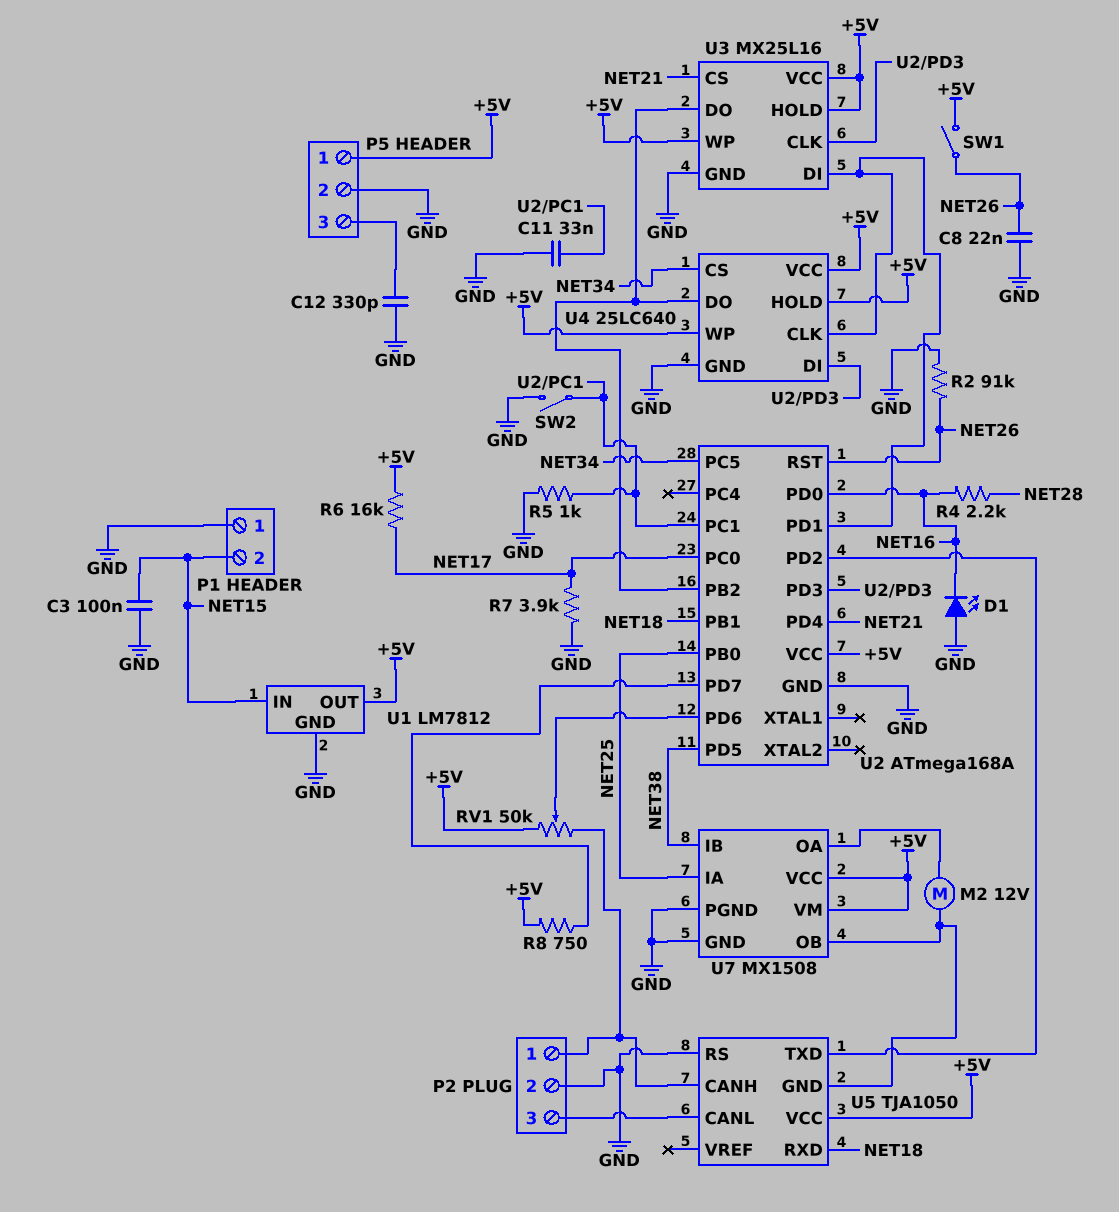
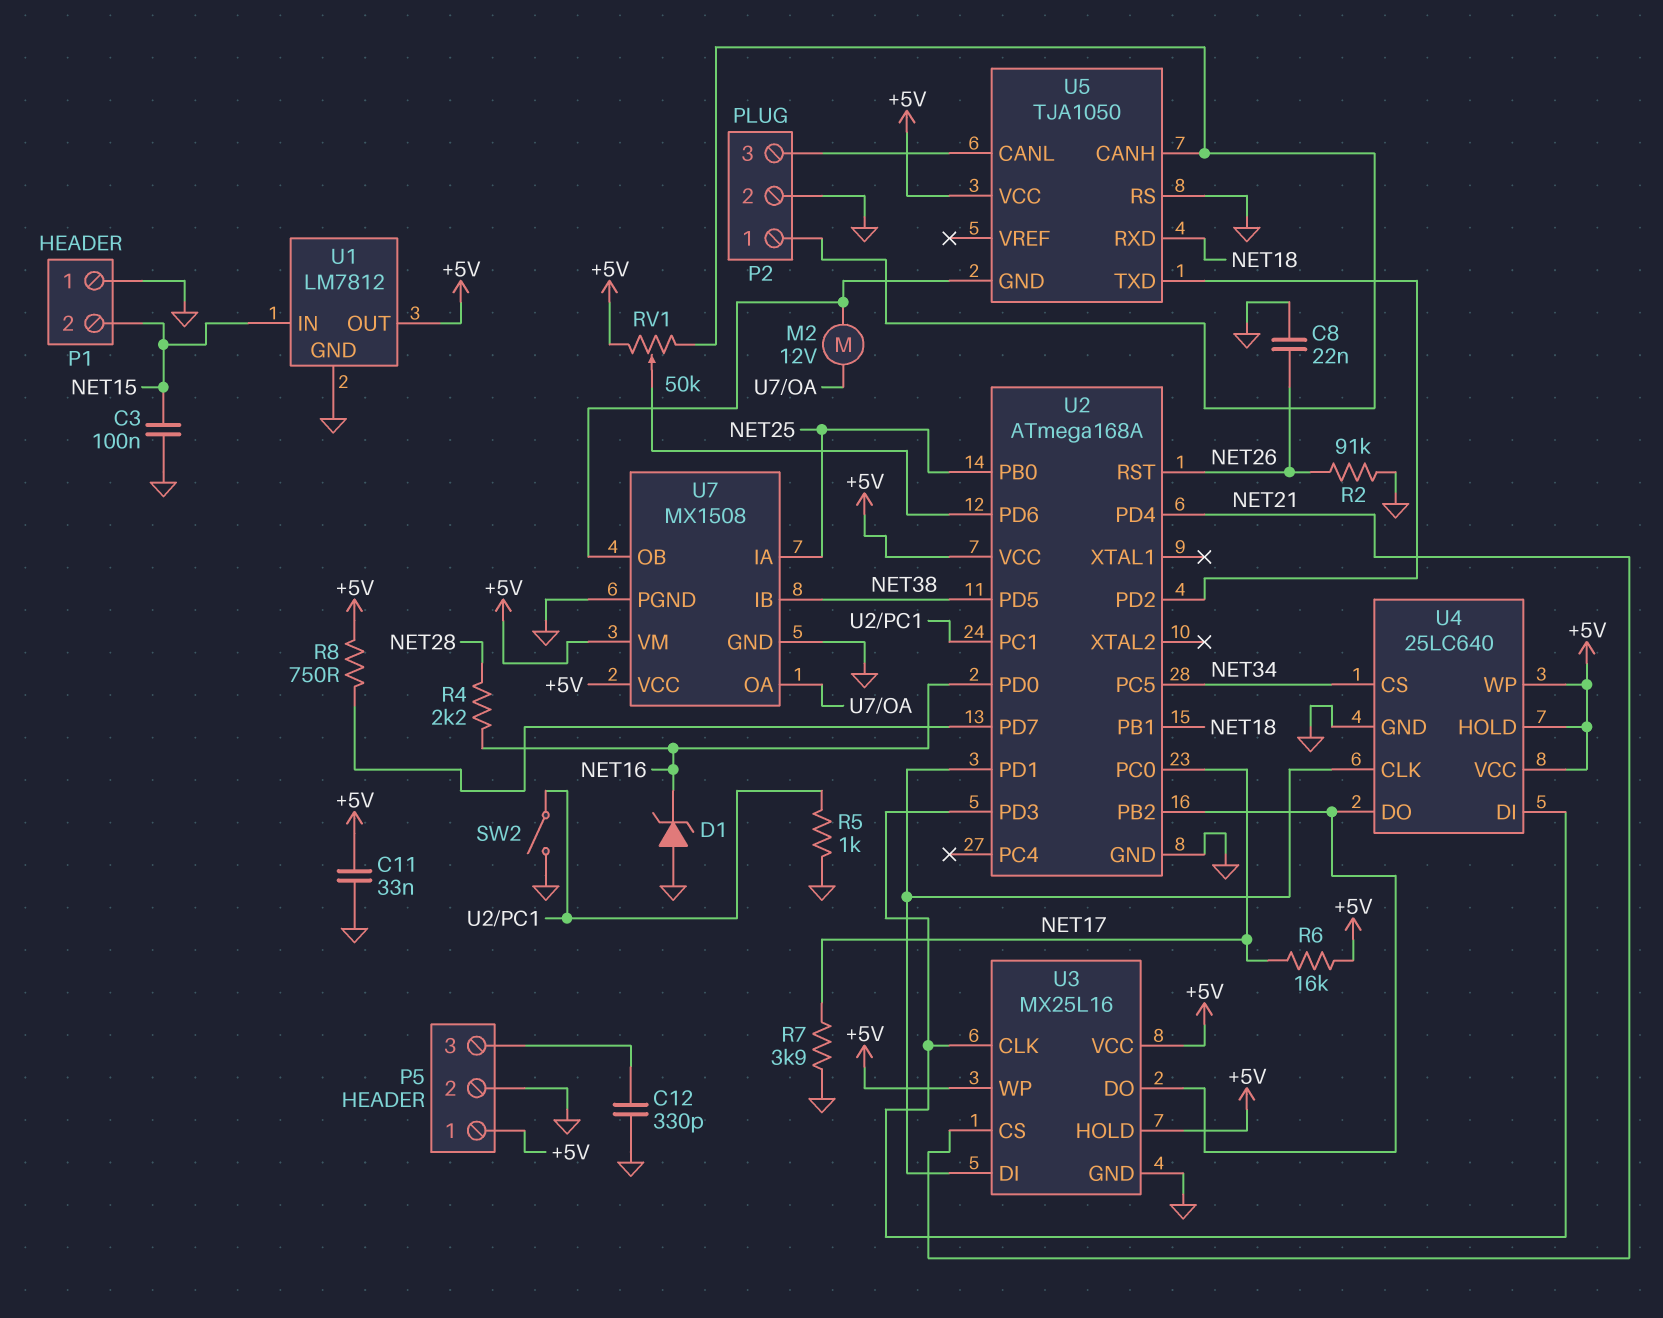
C11: 33nF (GND, U2/PC1) -> 33nF (+5V, GND)
D1: LED (A GND, K NET16) -> zener (A GND, K NET16)
SW1: switch (+5V, NET26) -> none

